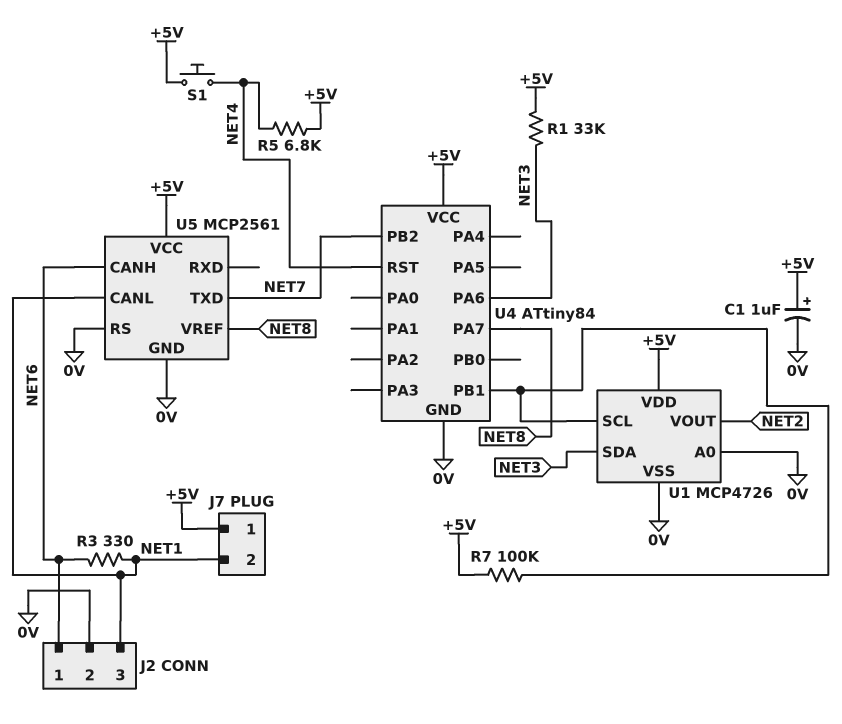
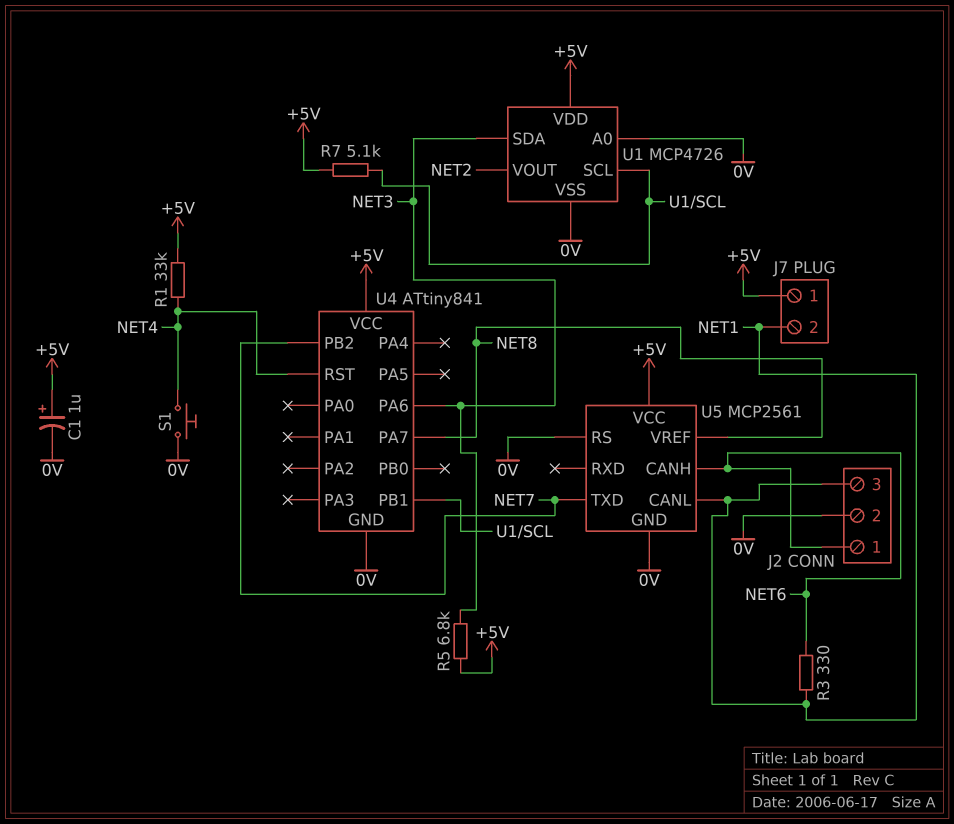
R1: 33k (+5V, NET3) -> 33k (+5V, NET4)
R5: 6.8k (+5V, NET4) -> 6.8k (+5V, NET3)
R7: 100k (+5V, U1/SCL) -> 5.1k (+5V, U1/SCL)
S1: button (+5V, NET4) -> button (0V, NET4)
U4: ATtiny84 -> ATtiny841

